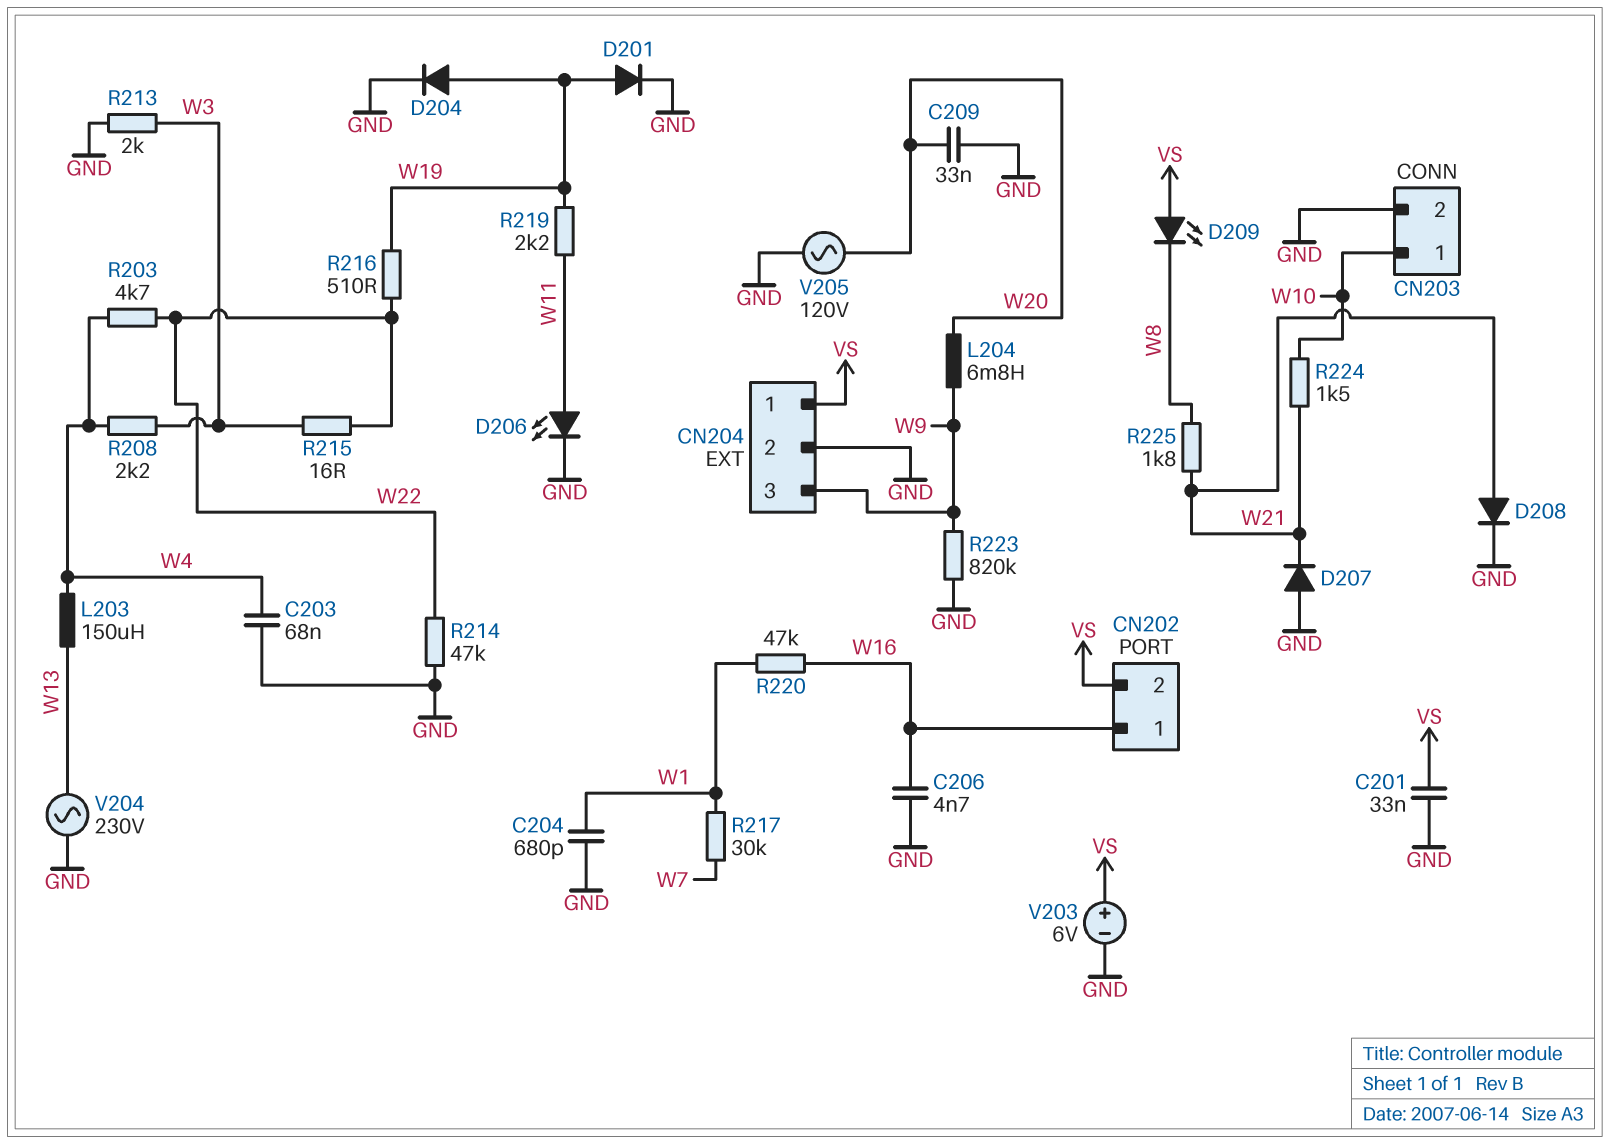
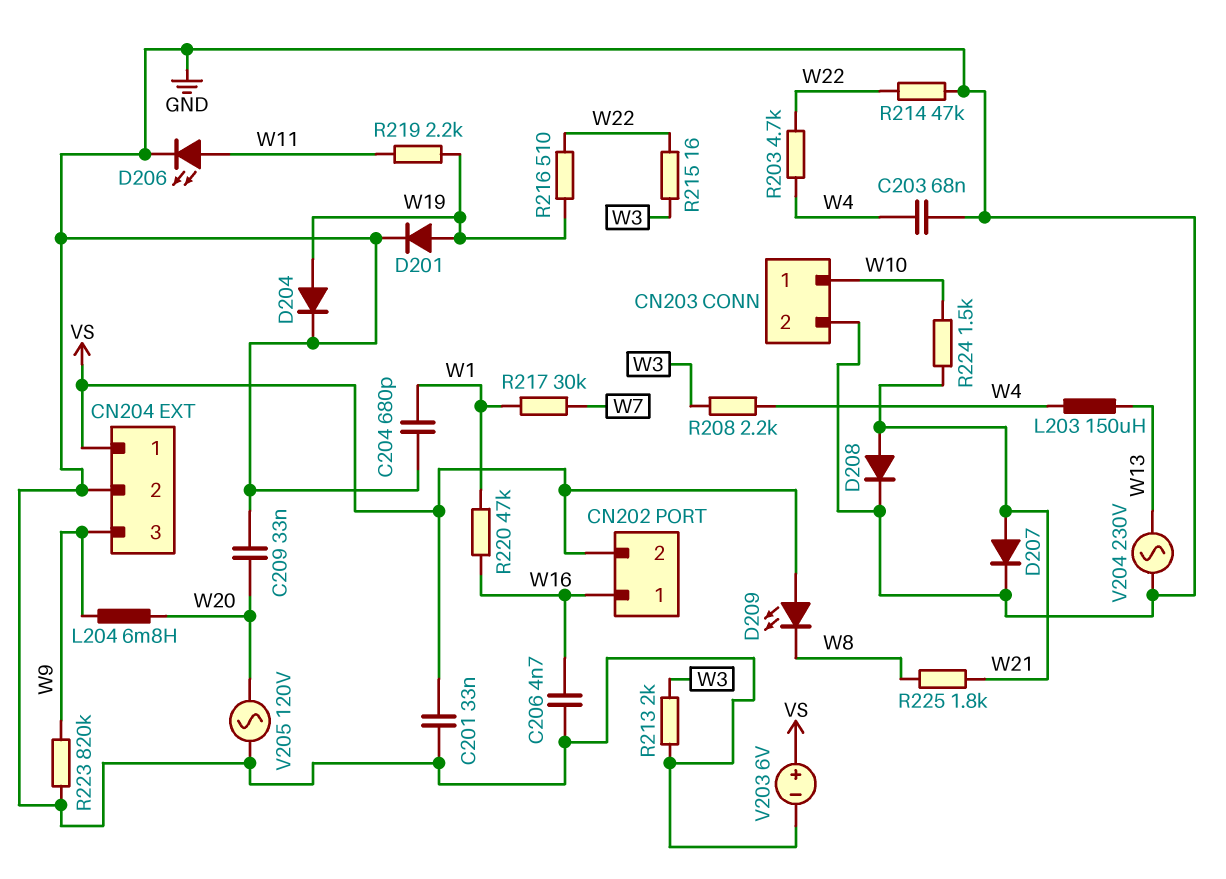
D207: diode (A GND, K W21) -> diode (A W21, K GND)

